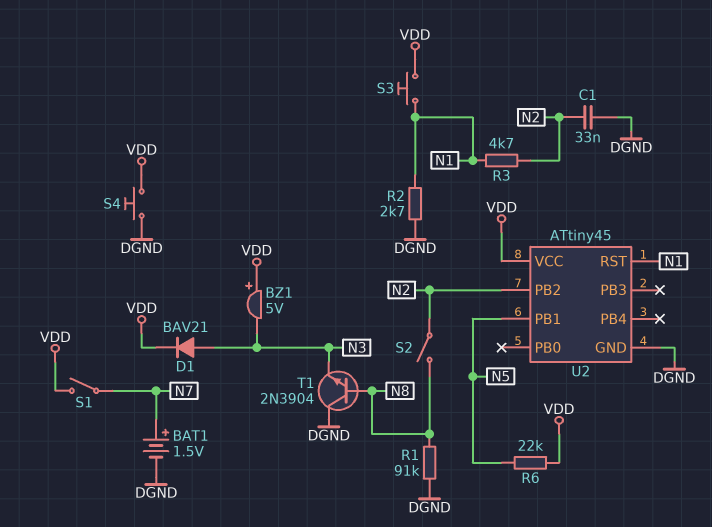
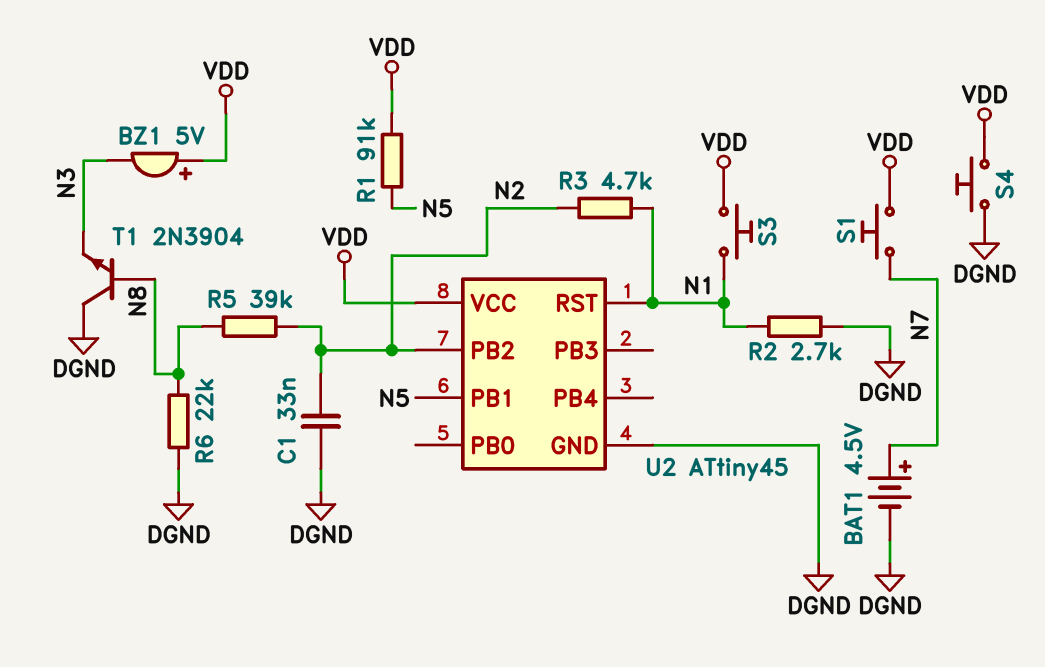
BAT1: 1.5V (plus N7, minus DGND) -> 4.5V (plus N7, minus DGND)
D1: diode BAV21 (A N3, K VDD) -> none
R1: 91k (DGND, N8) -> 91k (N5, VDD)
R5: none -> 39k (N2, N8)
R6: 22k (N5, VDD) -> 22k (DGND, N8)
S1: switch (N7, VDD) -> button (N7, VDD)
S2: switch (N2, N8) -> none

